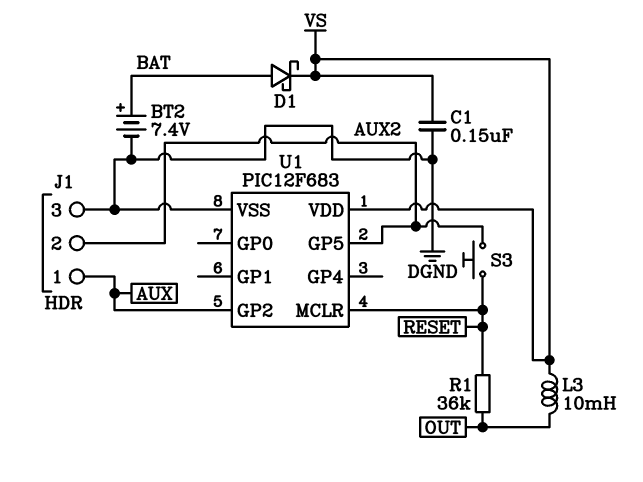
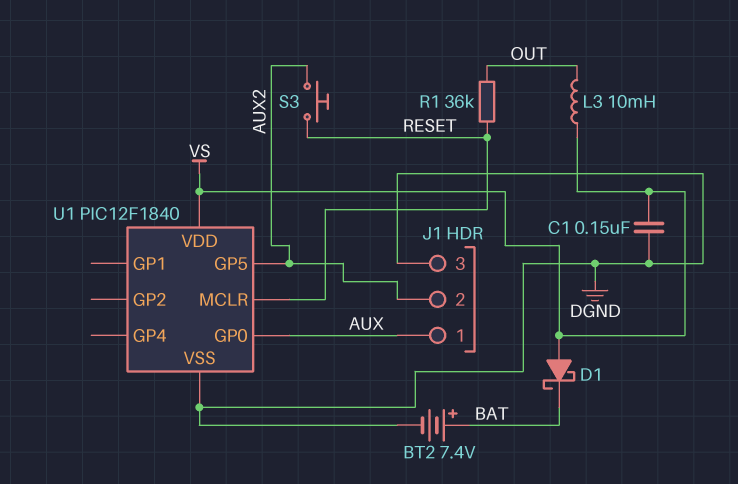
D1: schottky (A BAT, K VS) -> schottky (A VS, K BAT)
U1: PIC12F683 -> PIC12F1840
U1 pin GP0: none -> AUX
U1 pin GP2: AUX -> none

